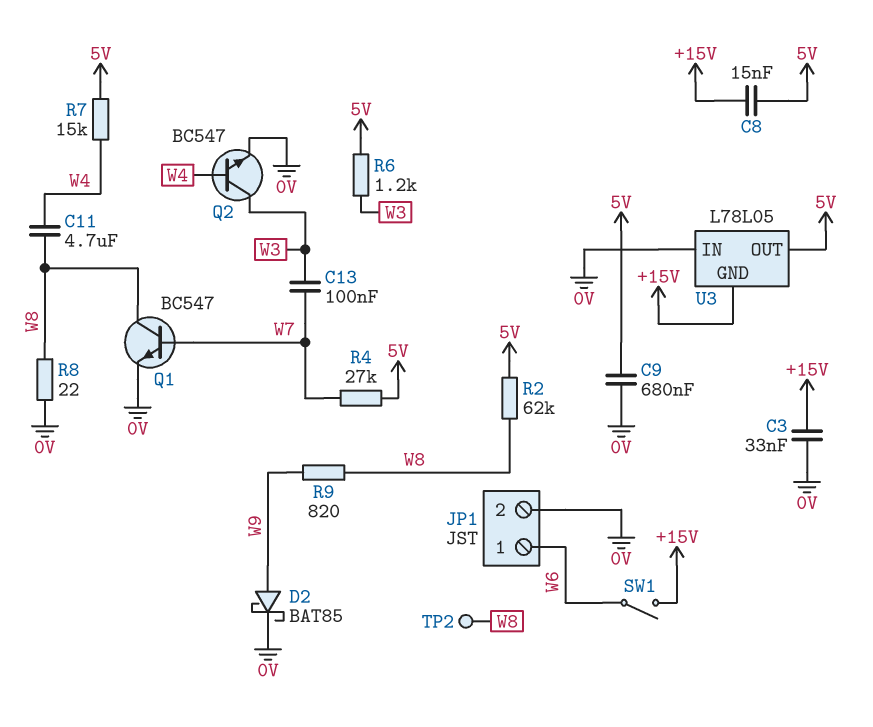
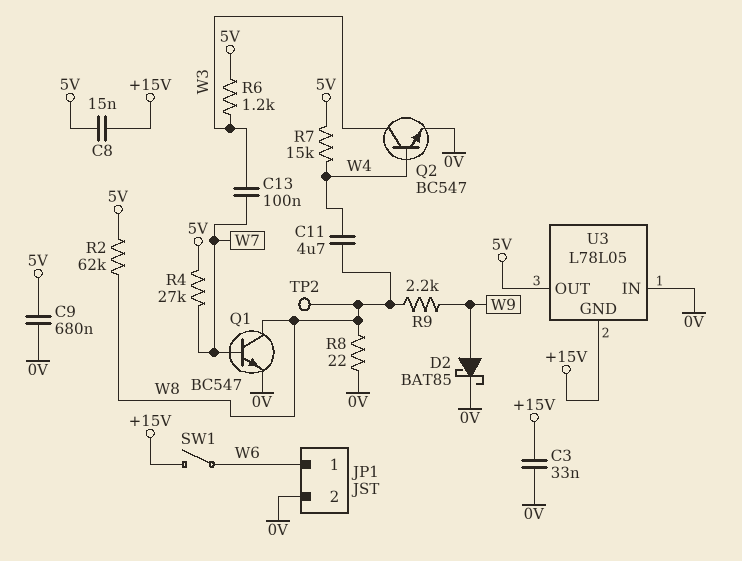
R9: 820 (W8, W9) -> 2.2k (W8, W9)

